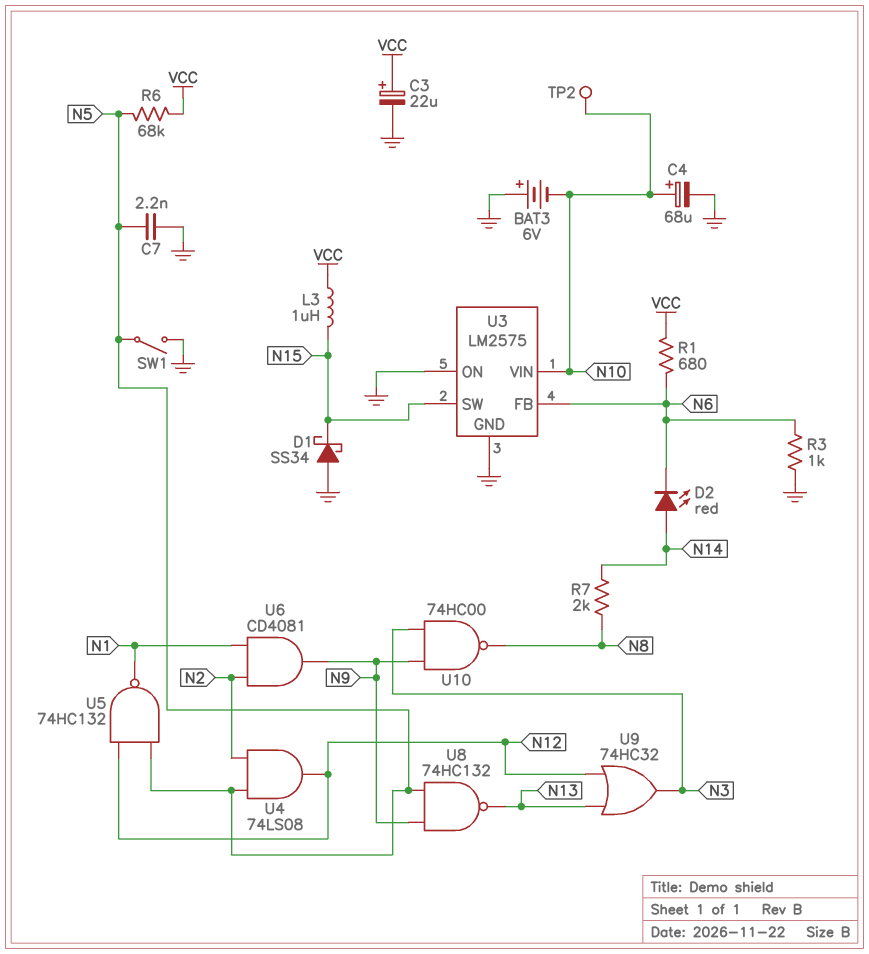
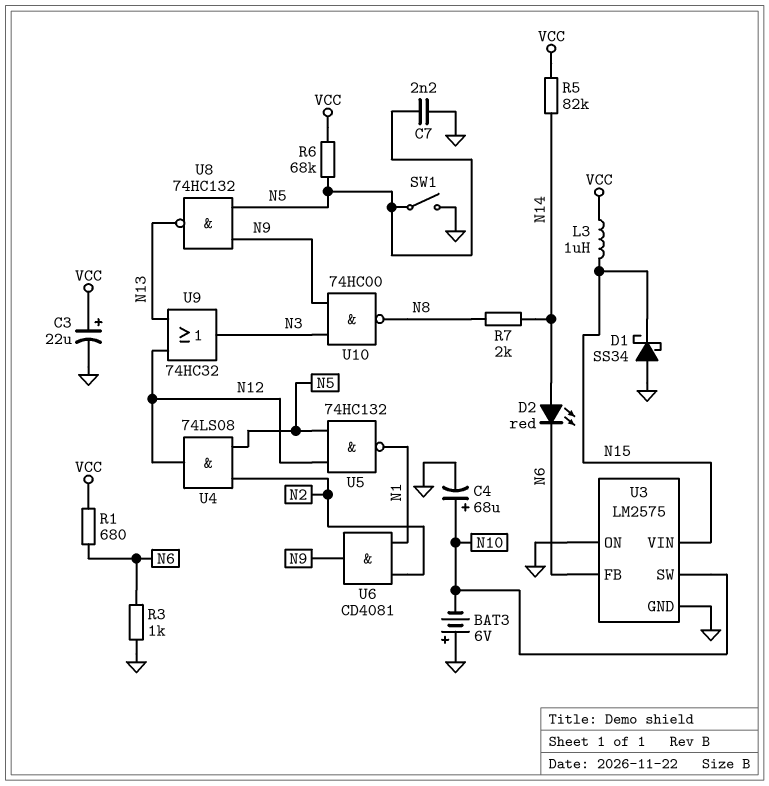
R5: none -> 82k (N14, VCC)
TP2: test point (N10) -> none
U3 pin SW: N15 -> N10
U3 pin VIN: N10 -> N15

